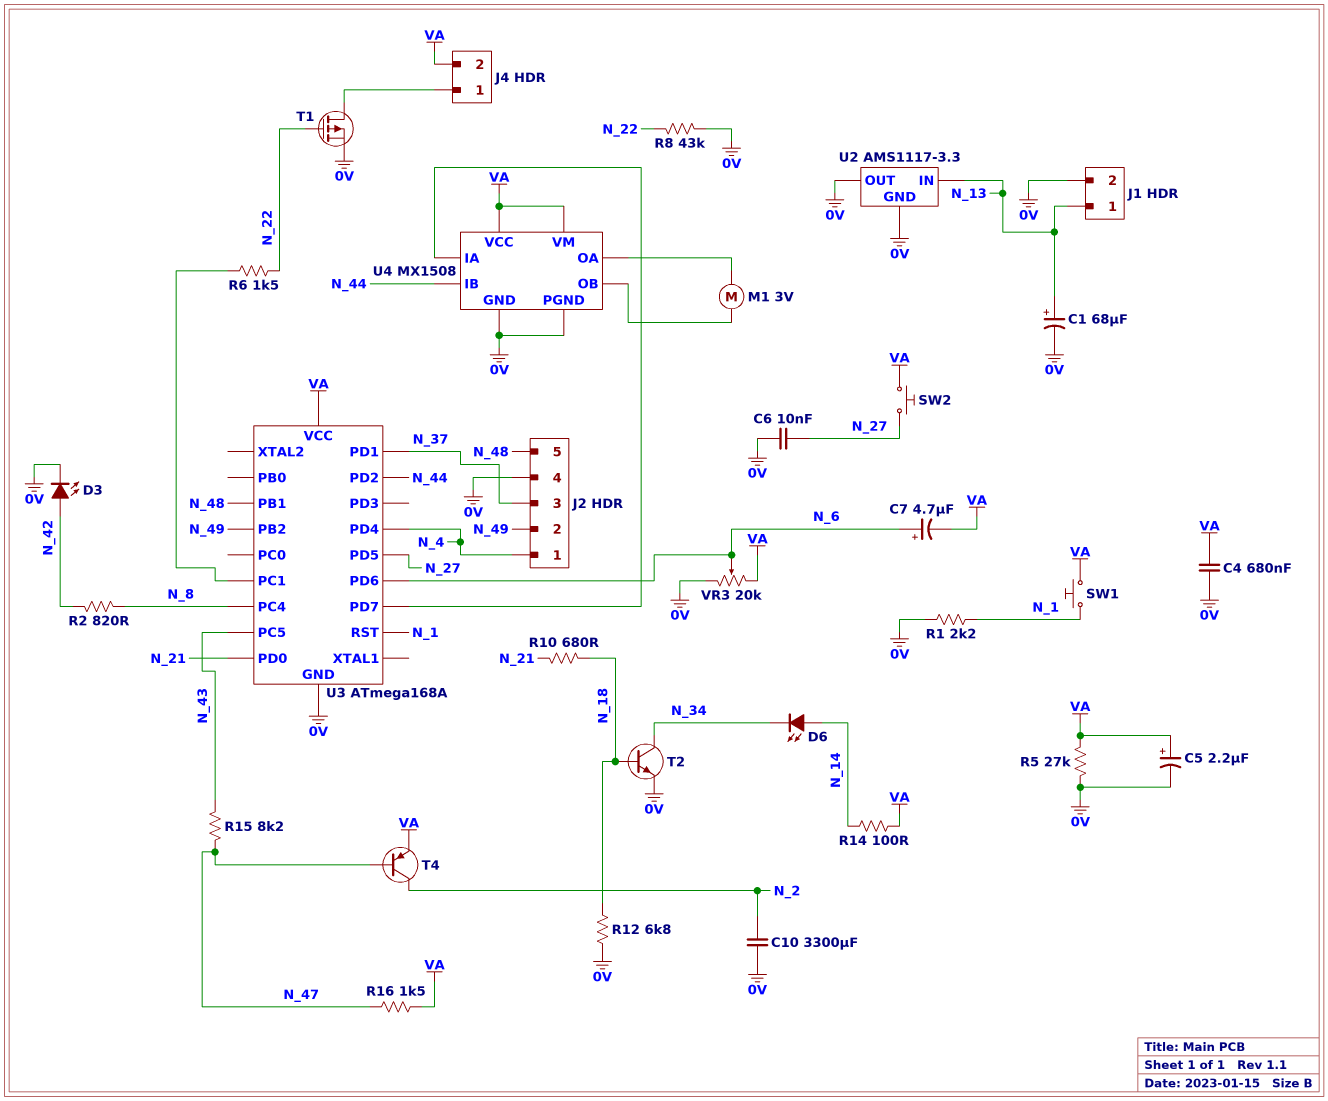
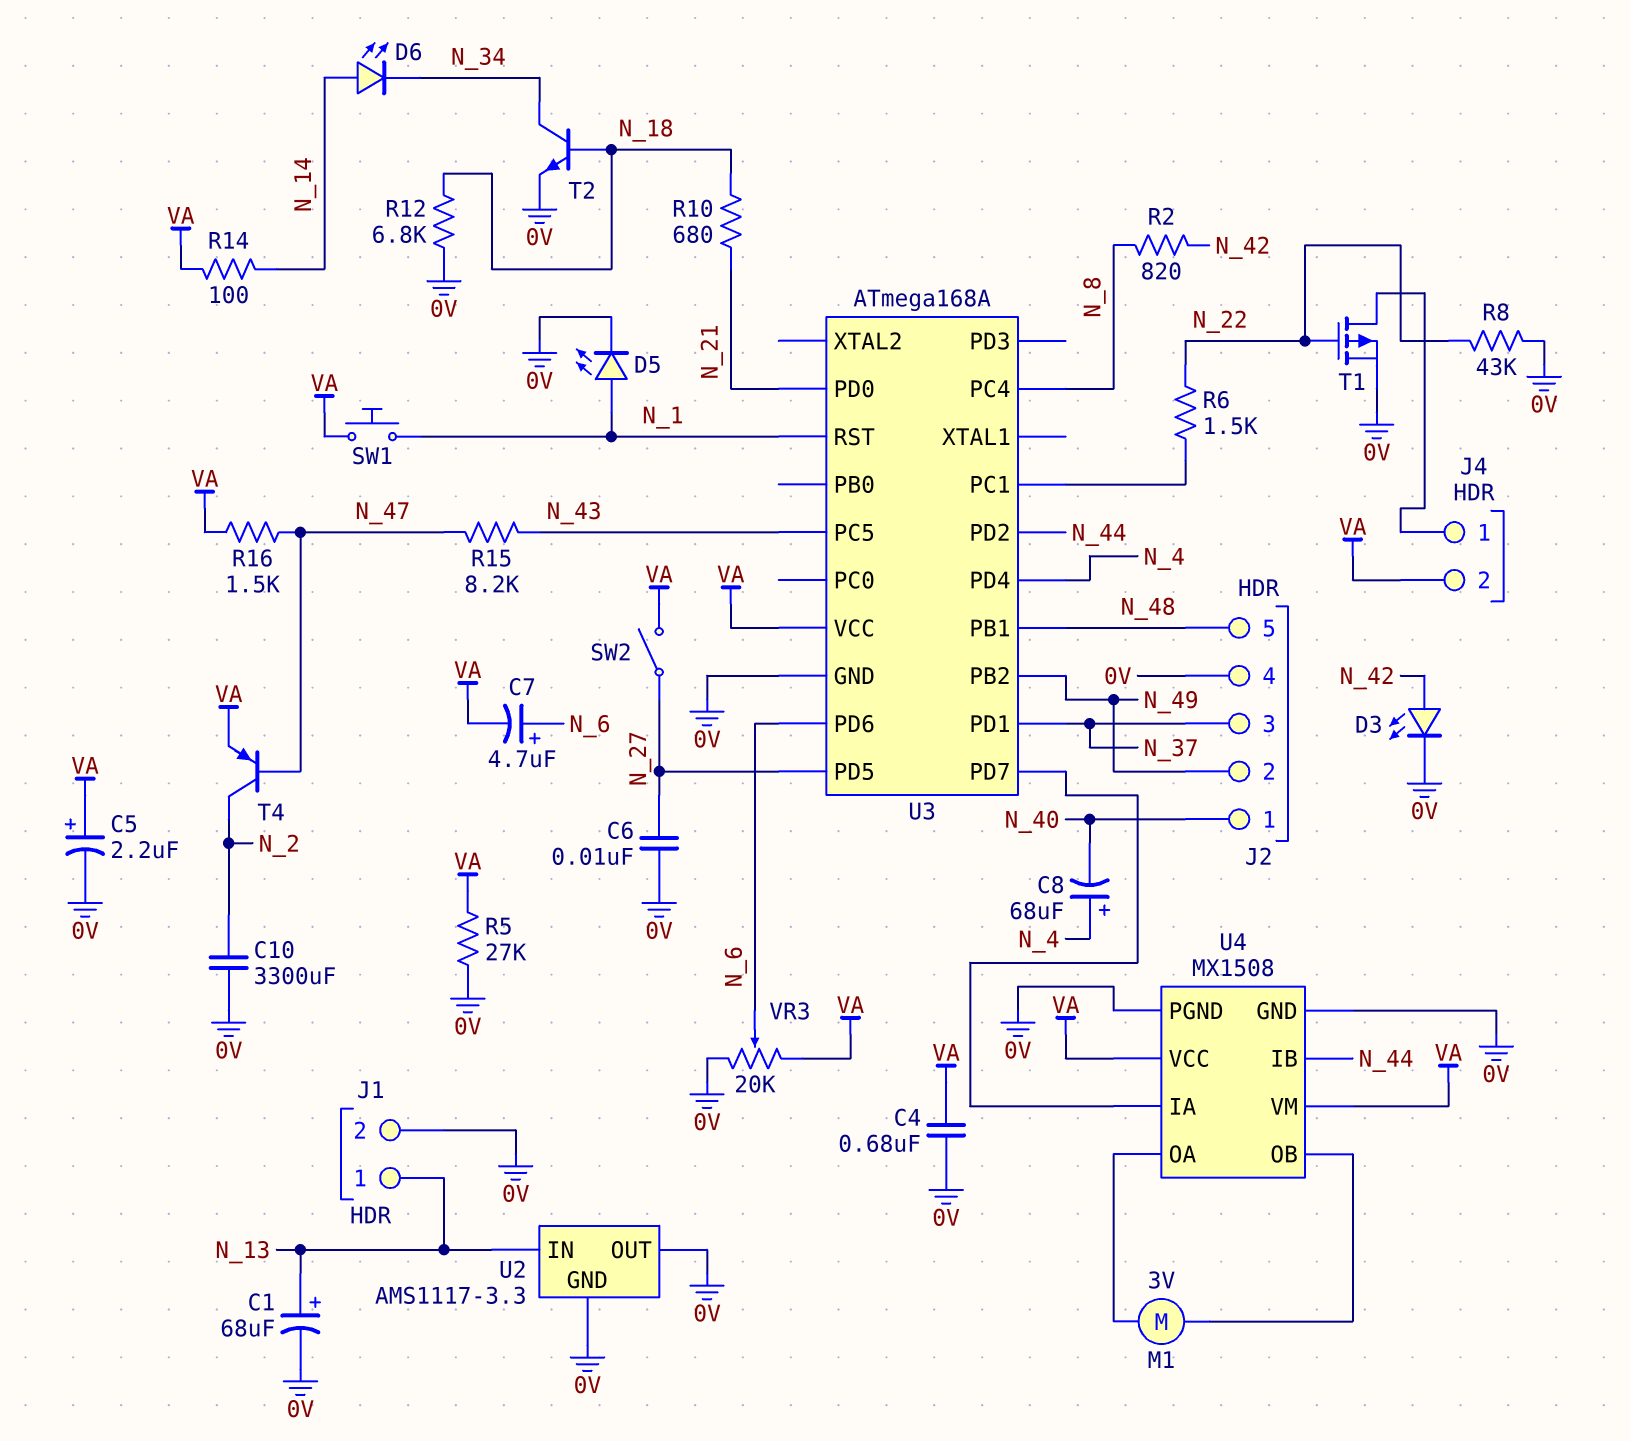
C8: none -> 68uF (plus N_4, minus N_40)
D5: none -> LED (A N_1, K 0V)
J2 pin 1: N_4 -> N_40
R1: 2.2k (0V, N_1) -> none
SW2: button (N_27, VA) -> switch (N_27, VA)

